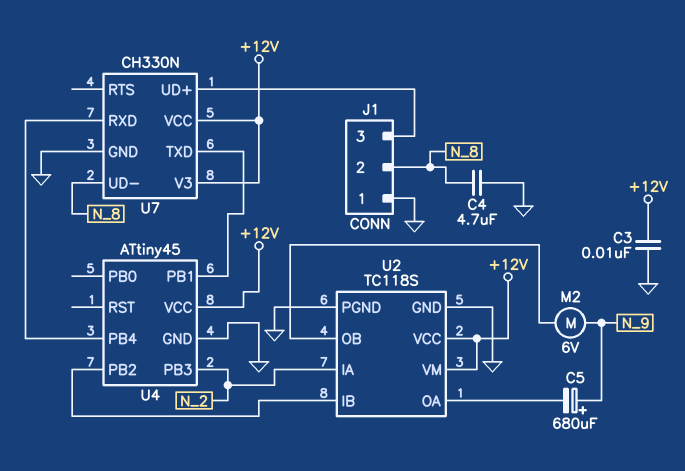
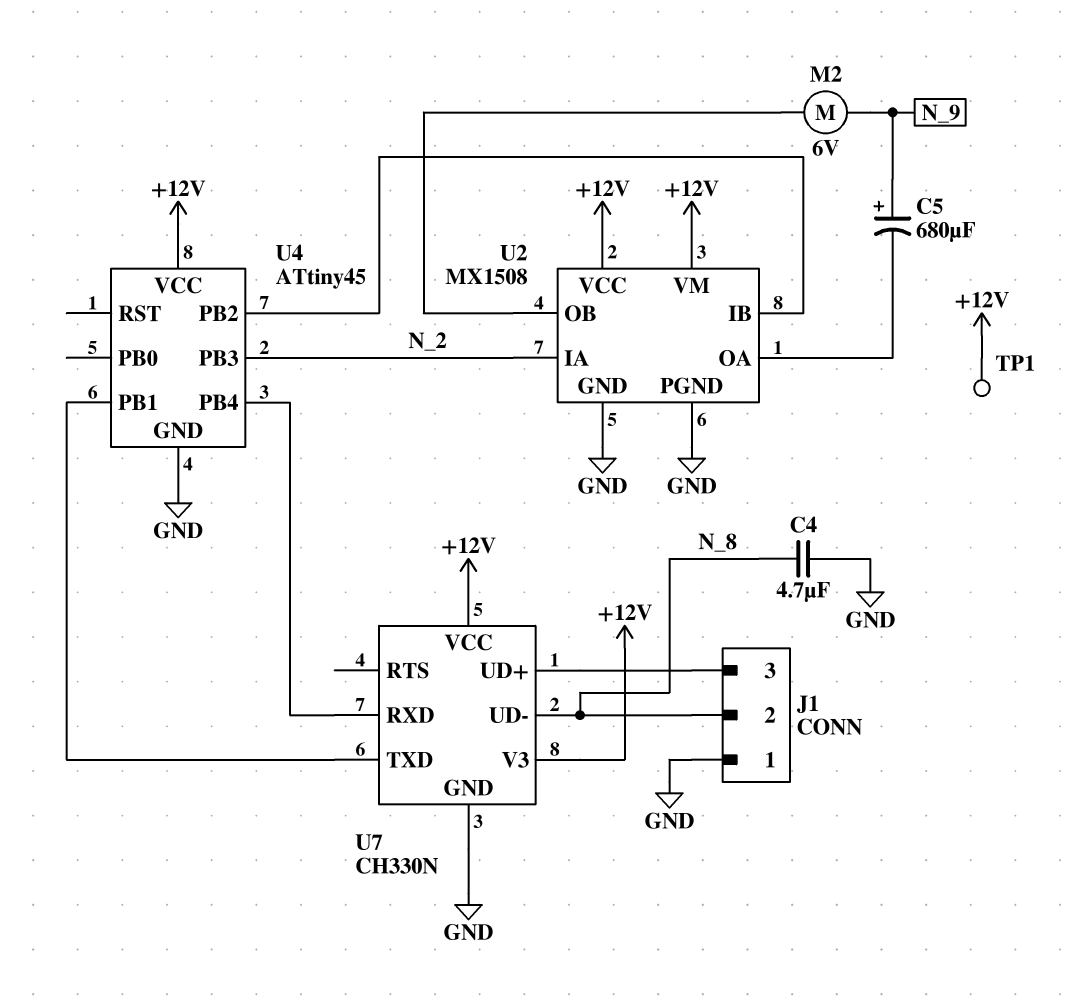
C3: 10nF (+12V, GND) -> none
TP1: none -> test point (+12V)
U2: TC118S -> MX1508

